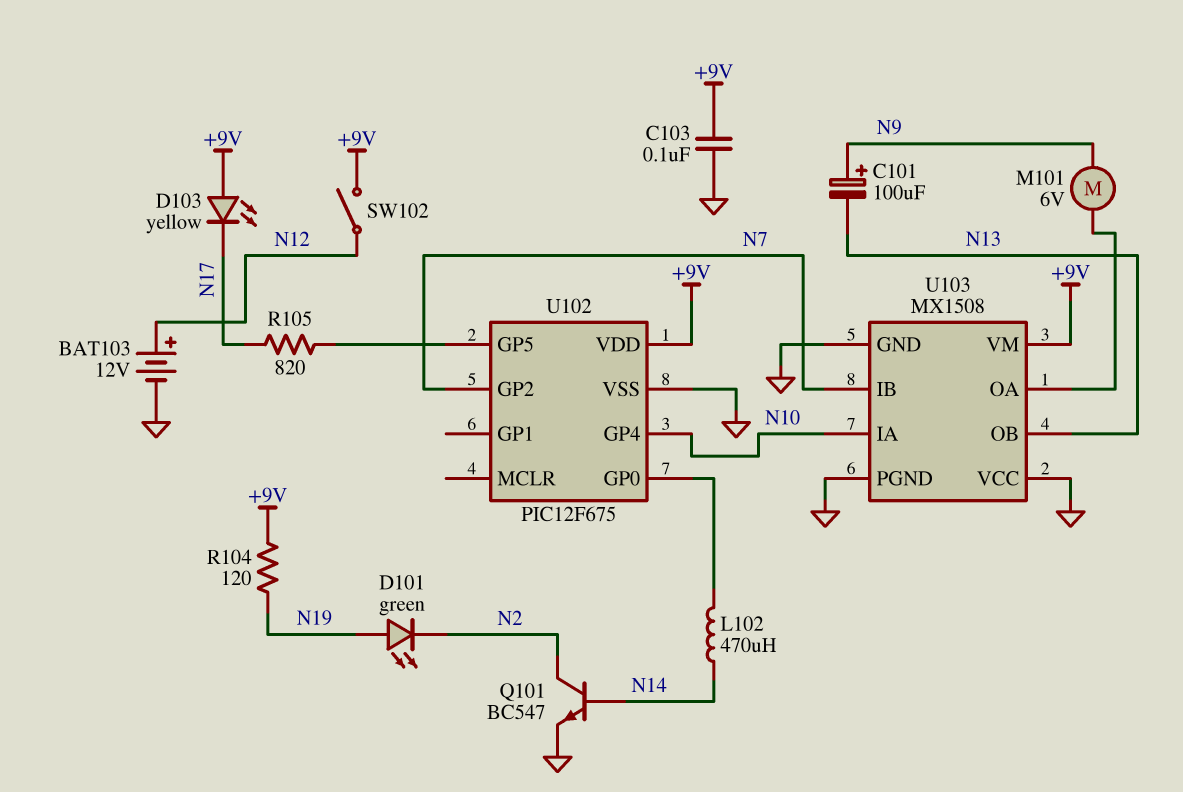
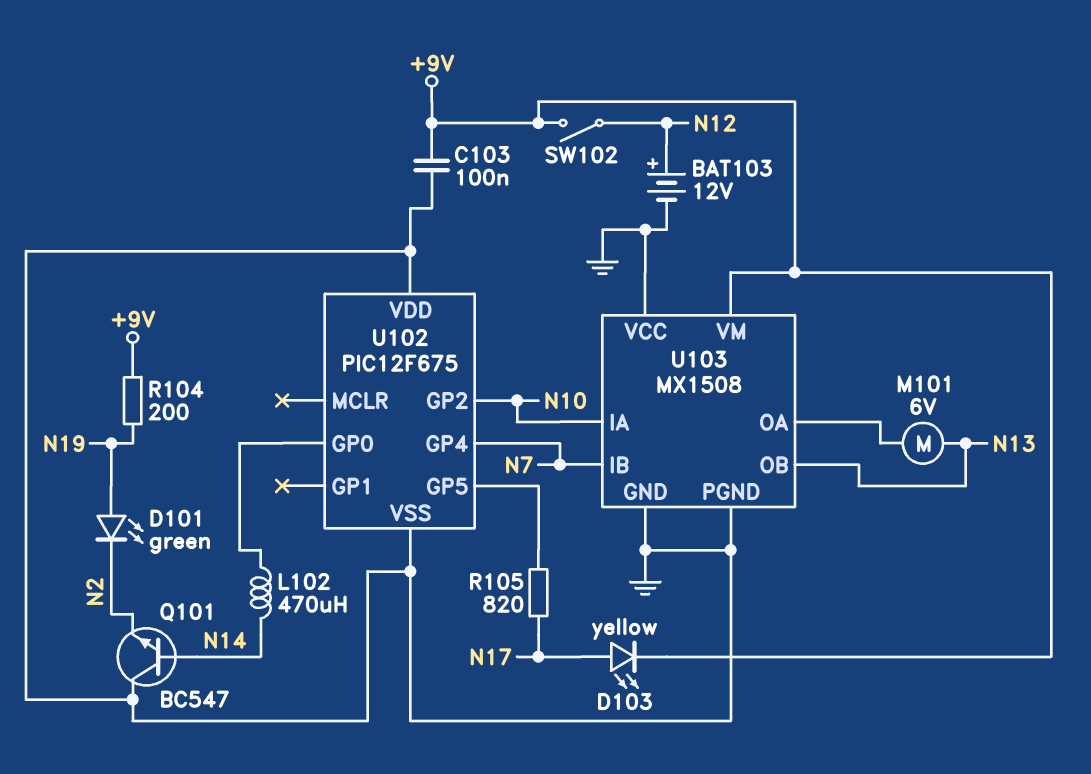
C101: 100uF (plus N9, minus N13) -> none
D103: LED yellow (A +9V, K N17) -> LED yellow (A N17, K +9V)
M101: motor 6V (N9, U103/OA) -> motor 6V (N13, U103/OA)
Q101: NPN BC547 (B N14, C N2, E GND) -> NPN BC547 (B N14, C GND, E N2)
R104: 120 (+9V, N19) -> 200 (+9V, N19)
U102 pin GP2: N7 -> N10
U102 pin GP4: N10 -> N7
U102 pin VDD: +9V -> GND

